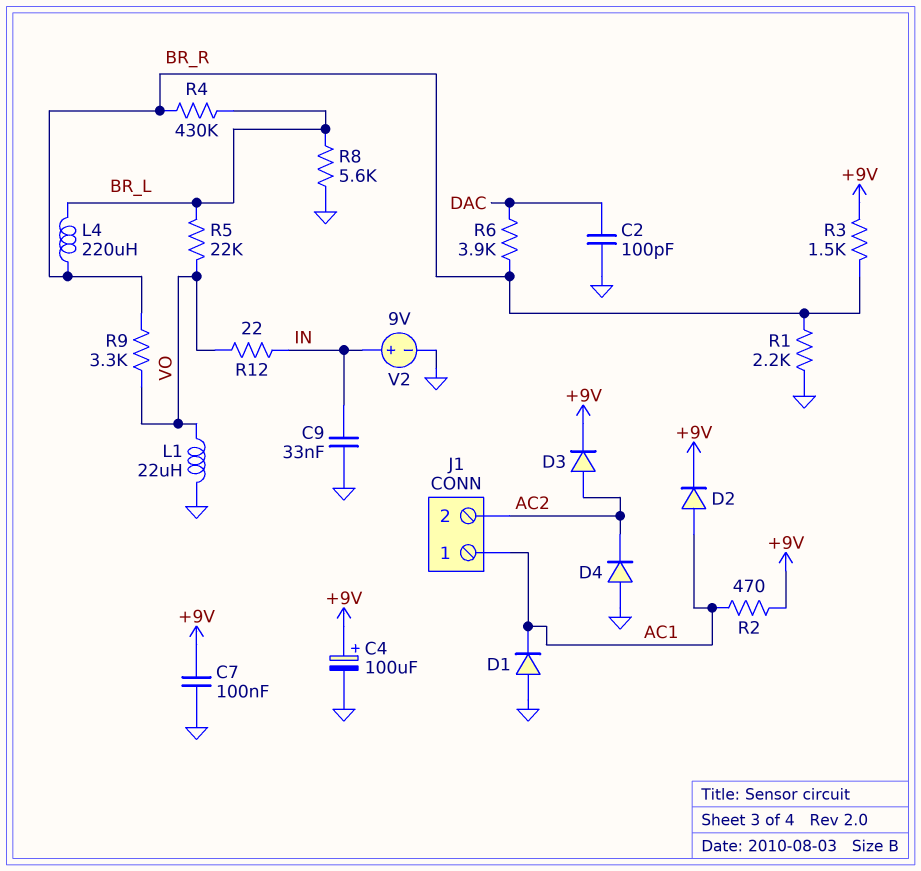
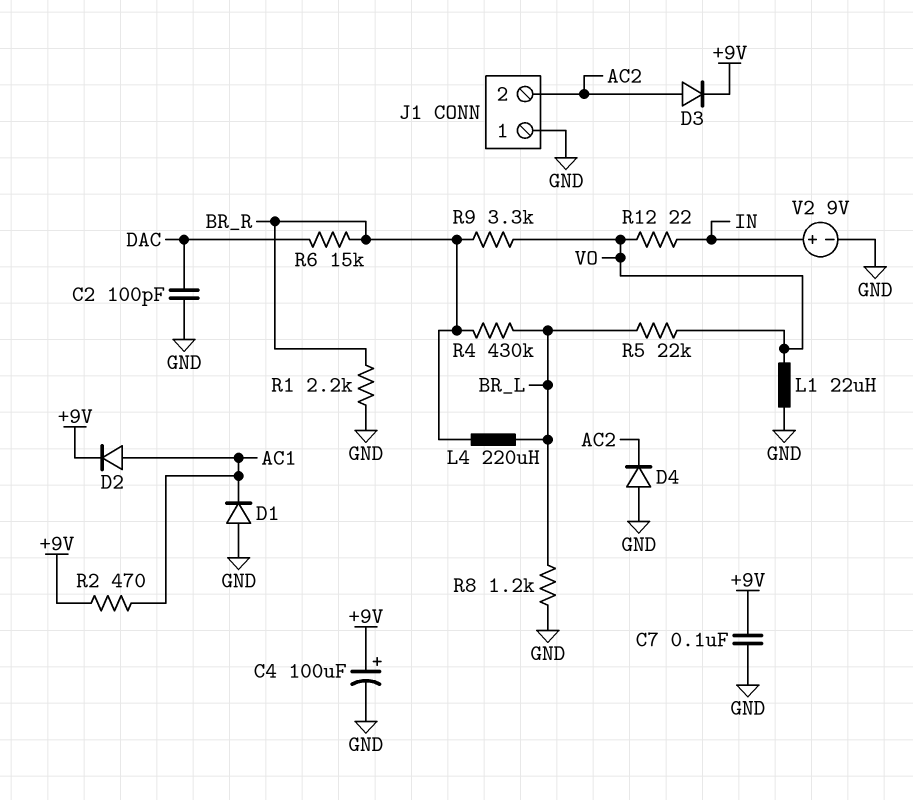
C9: 33nF (GND, IN) -> none
J1 pin 1: AC1 -> GND
R3: 1.5k (+9V, BR_R) -> none
R6: 3.9k (BR_R, DAC) -> 15k (BR_R, DAC)
R8: 5.6k (BR_L, GND) -> 1.2k (BR_L, GND)

